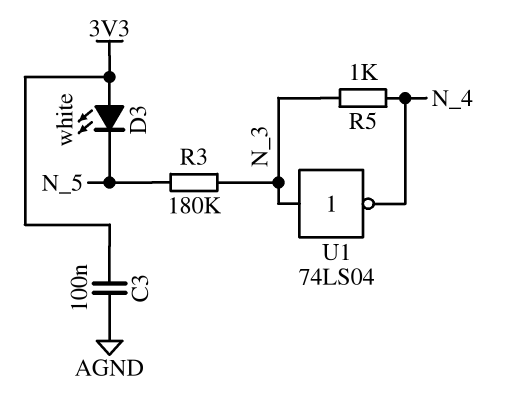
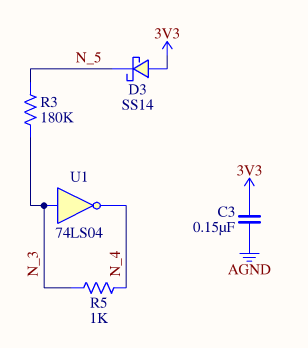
C3: 100nF (3V3, AGND) -> 150nF (3V3, AGND)
D3: LED white (A 3V3, K N_5) -> schottky SS14 (A 3V3, K N_5)

